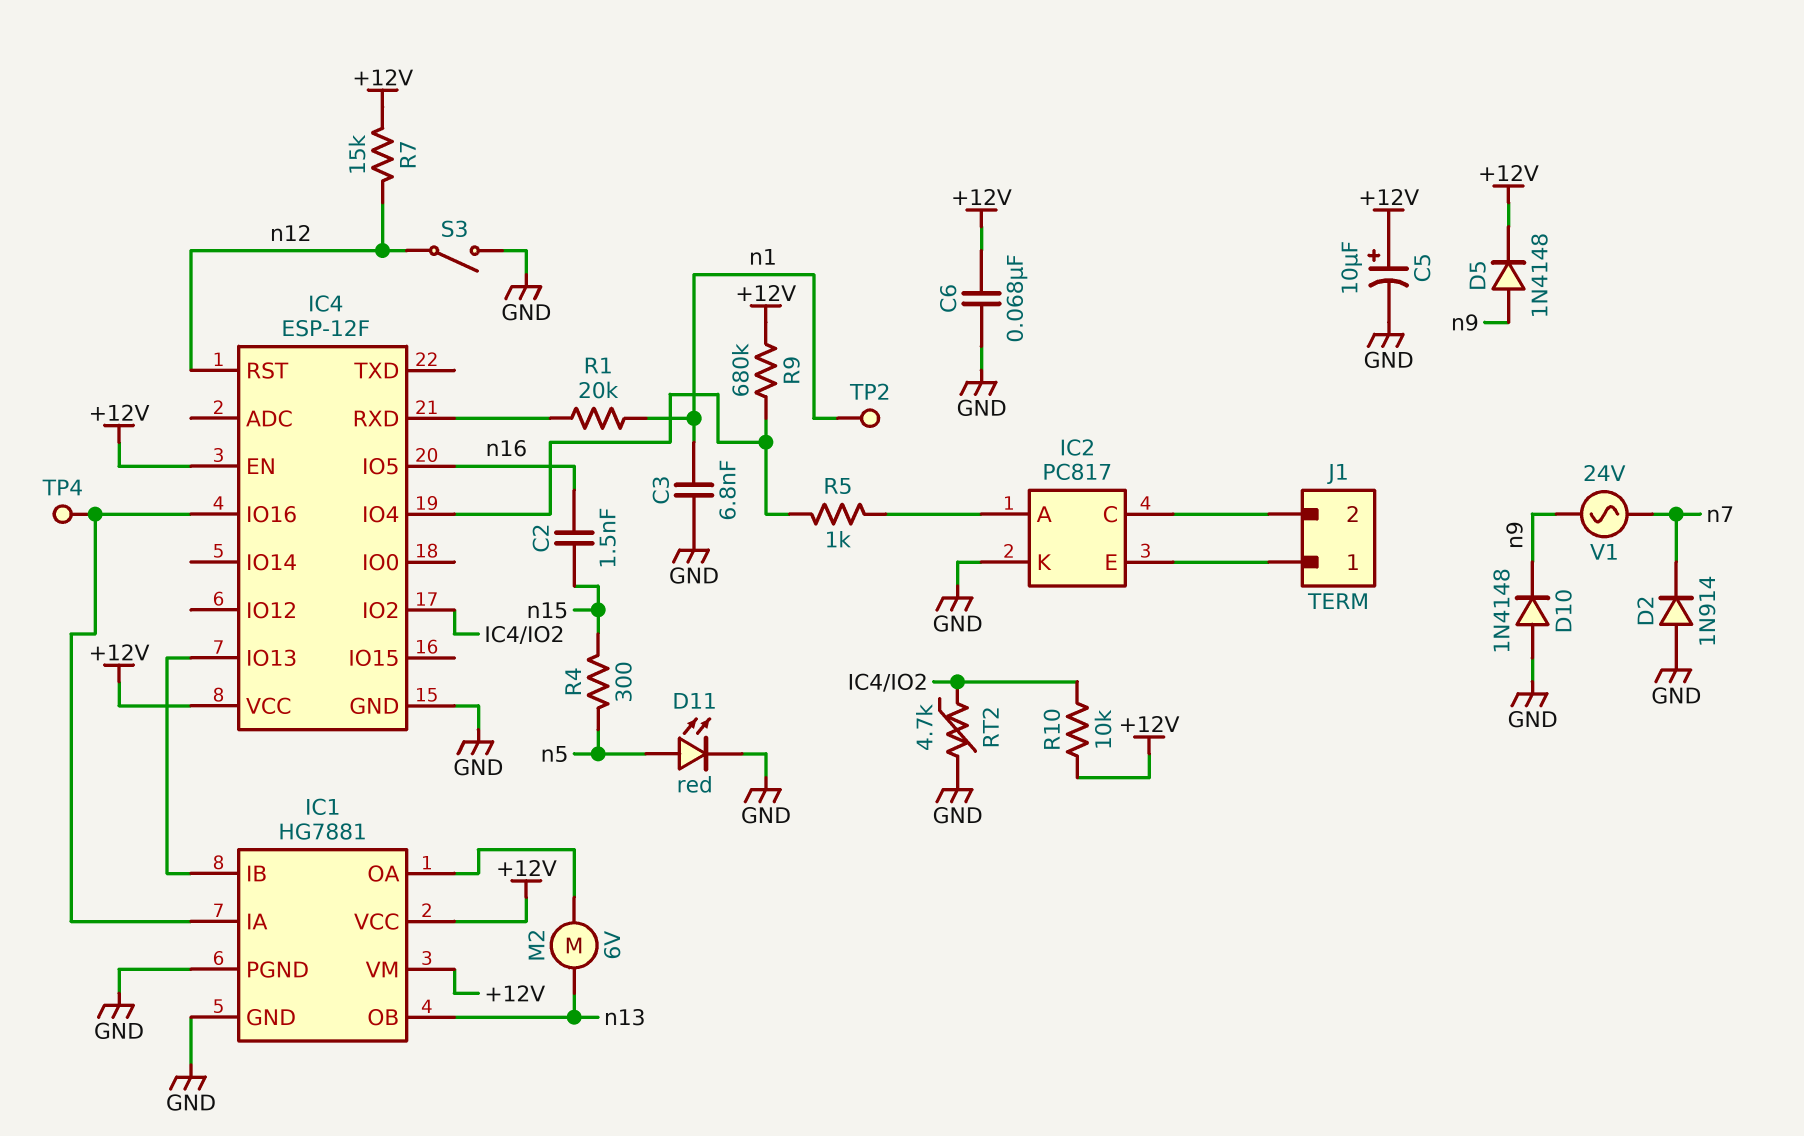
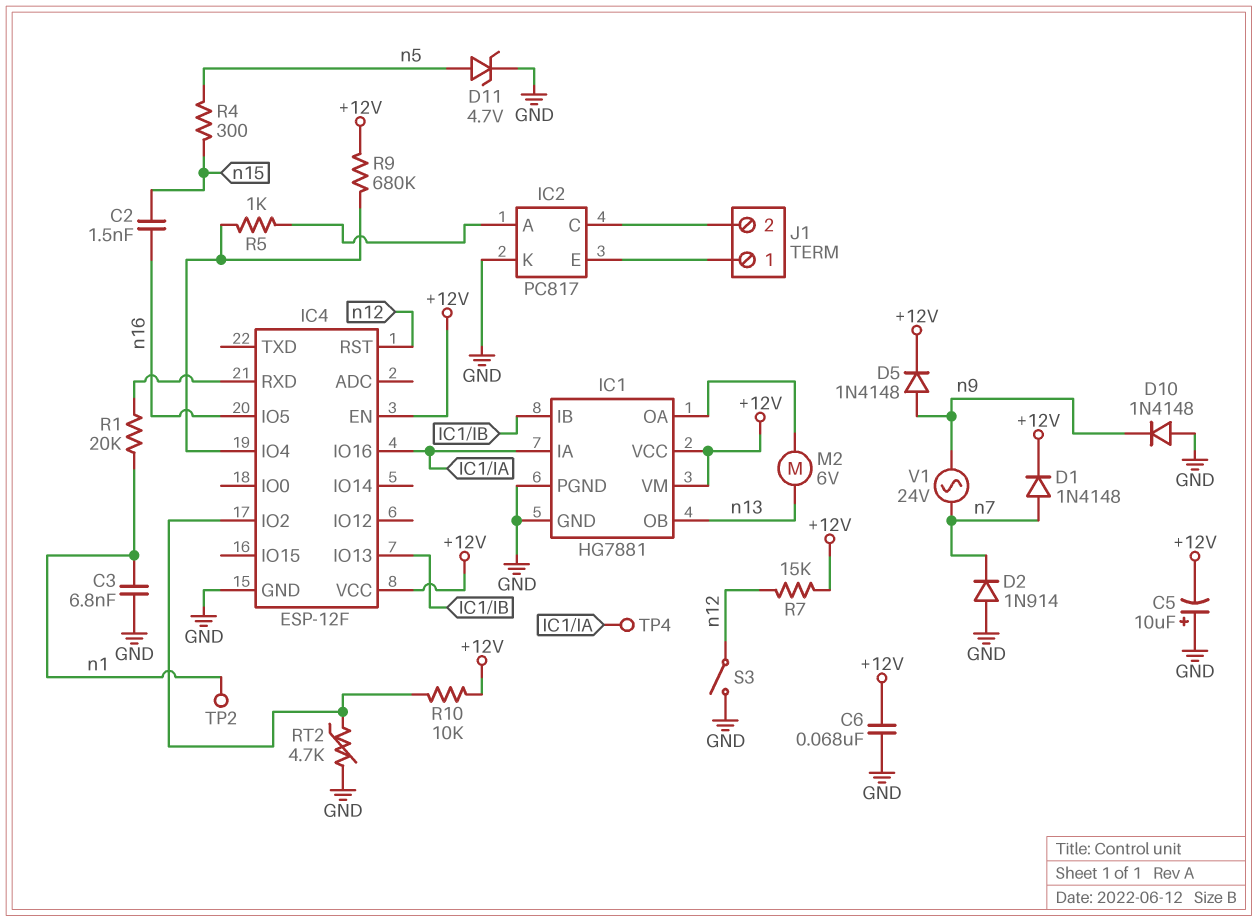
C5: 10uF (plus +12V, minus GND) -> 10uF (plus GND, minus +12V)
D1: none -> diode 1N4148 (A n7, K +12V)
D11: LED red (A n5, K GND) -> zener 4.7V (A n5, K GND)

